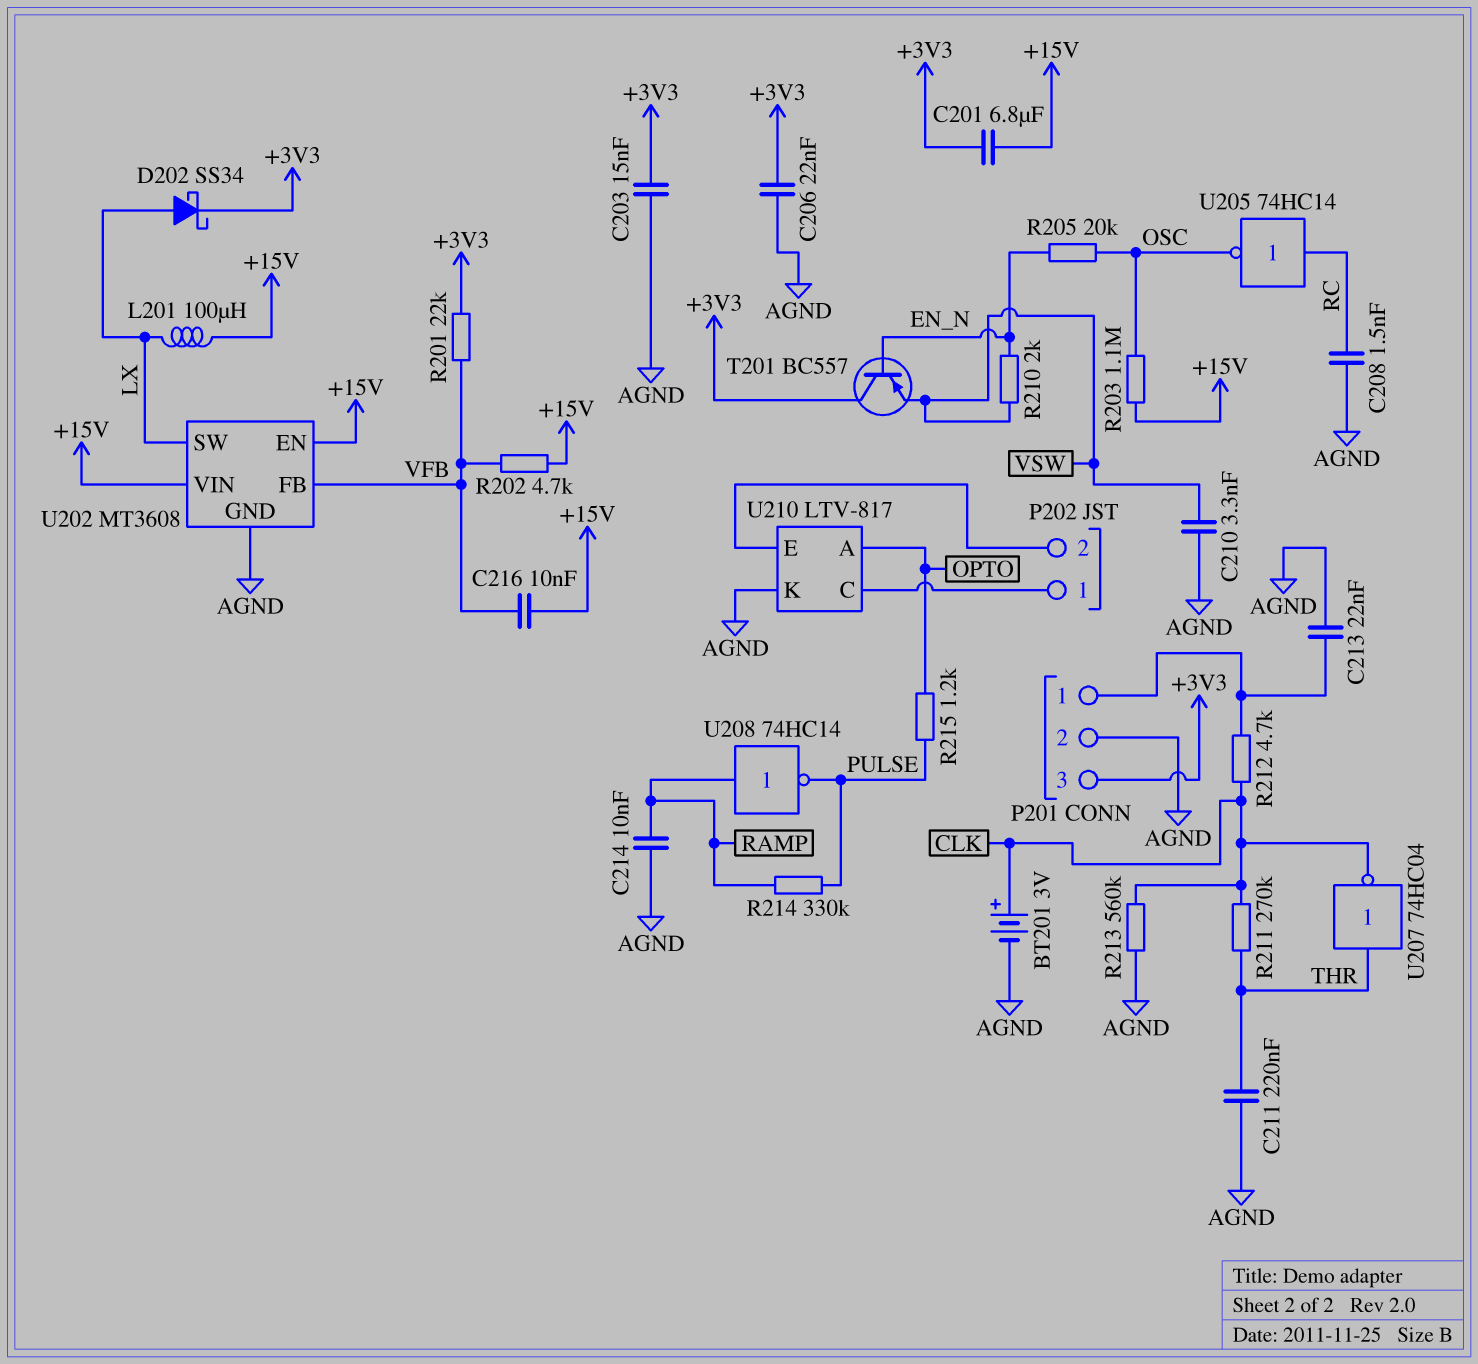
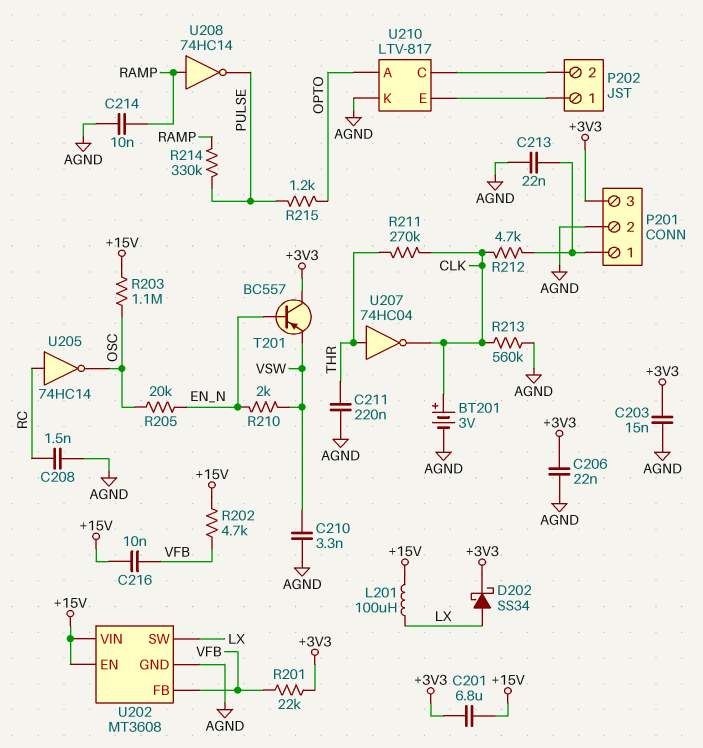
U210 pin C: P202/1 -> P202/2
U210 pin E: P202/2 -> P202/1

